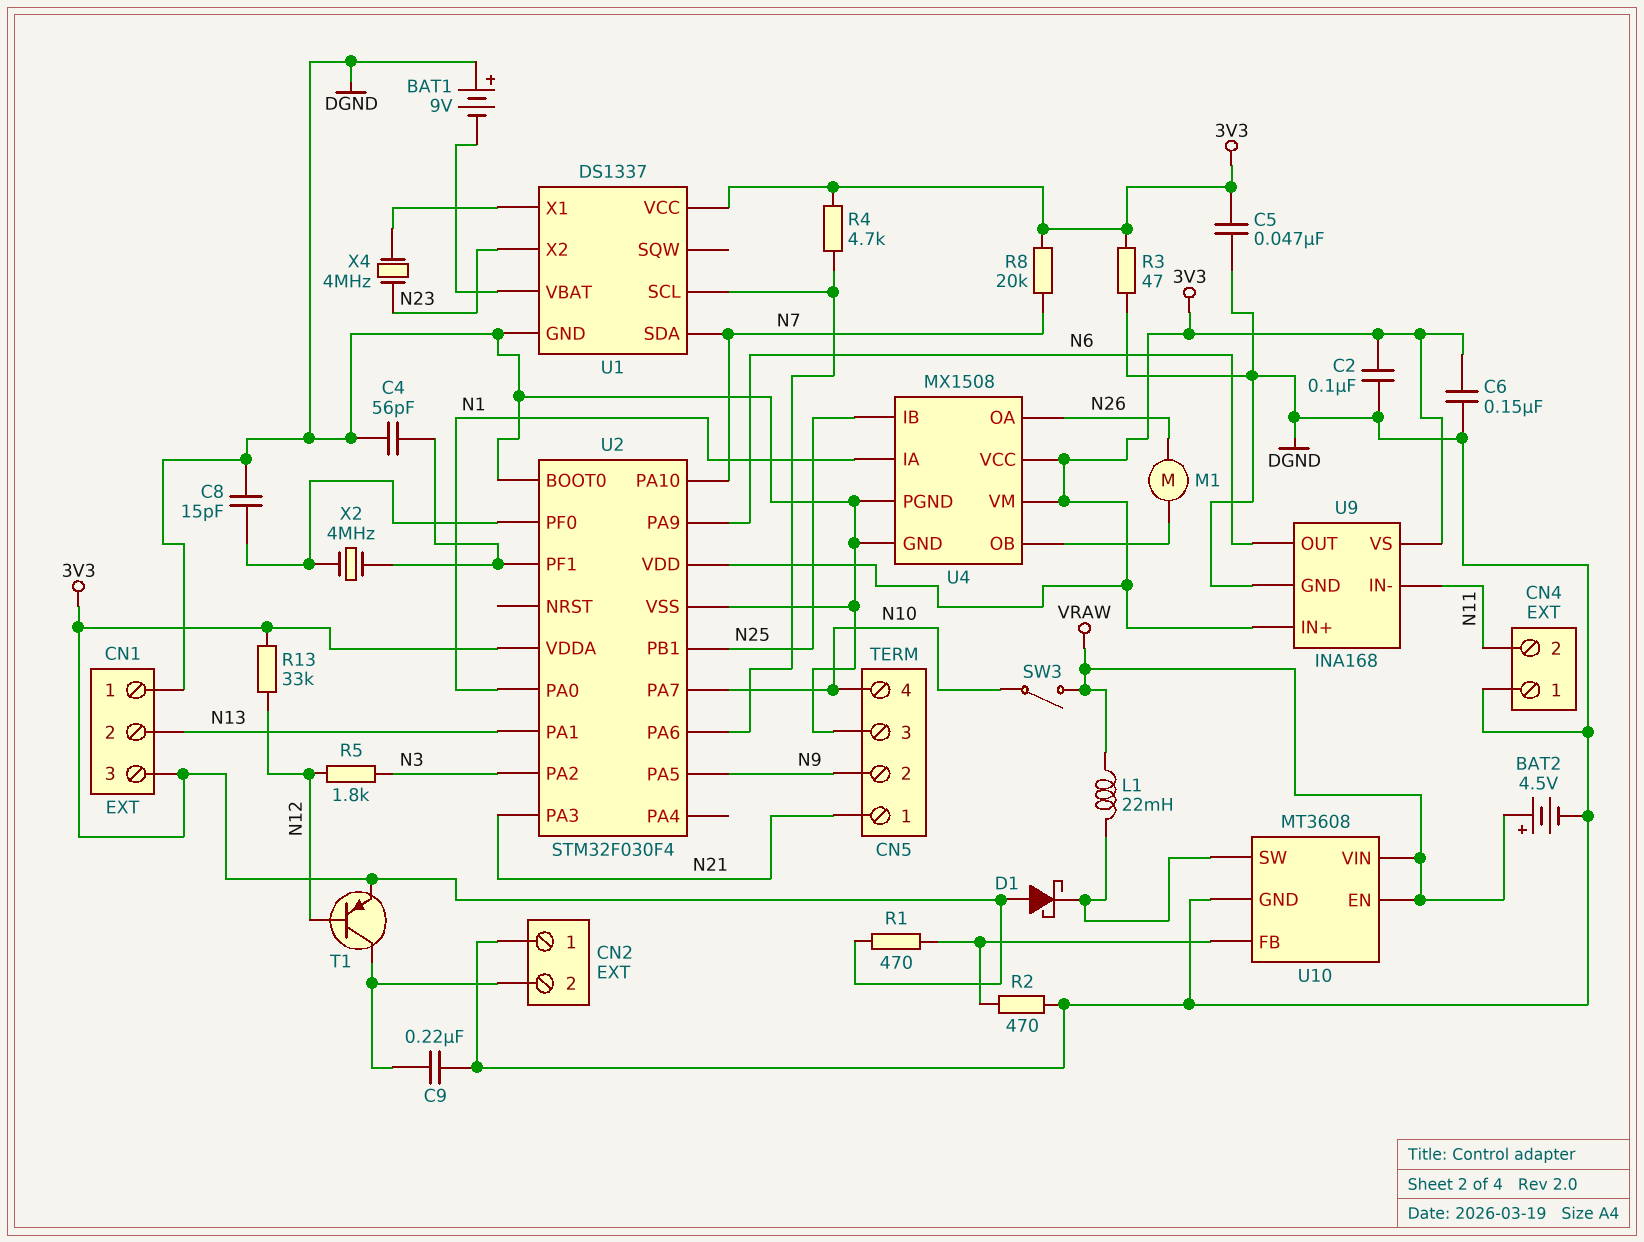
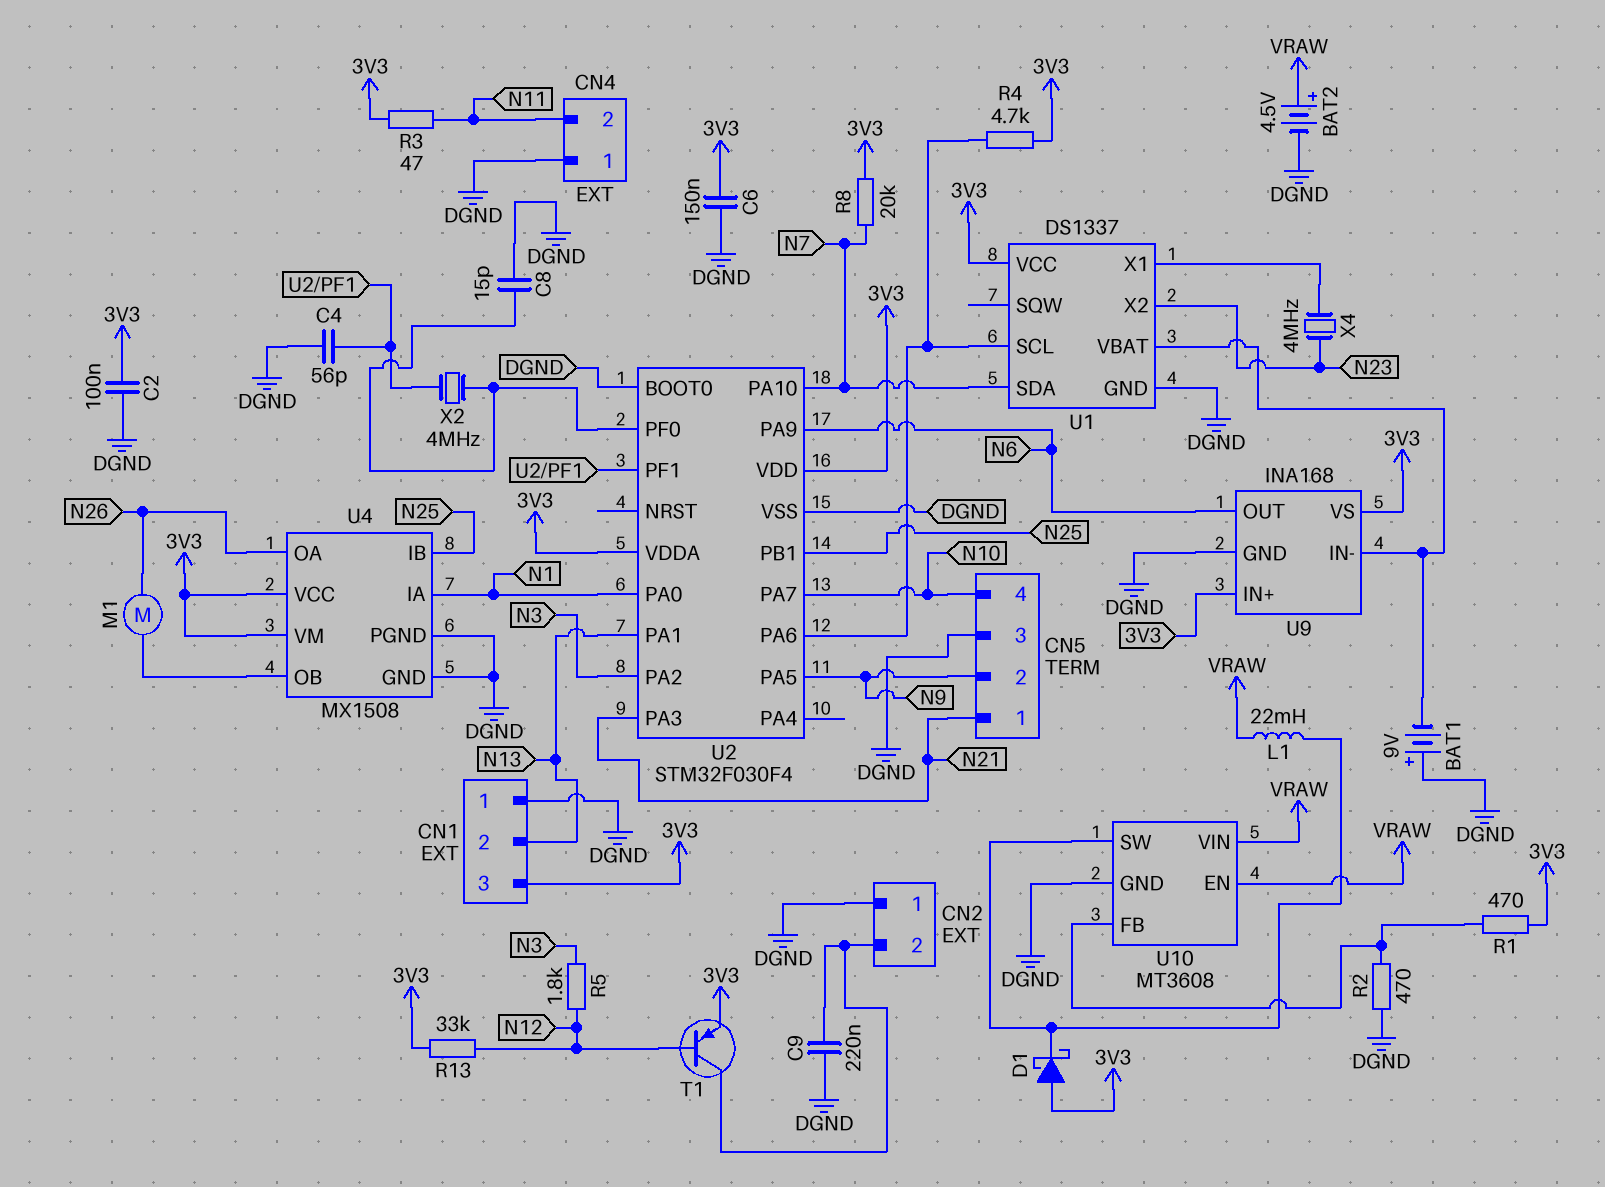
C5: 47nF (3V3, DGND) -> none
R3: 47 (3V3, DGND) -> 47 (3V3, N11)
SW3: switch (N10, VRAW) -> none
U9 pin IN-: N11 -> U1/VBAT

